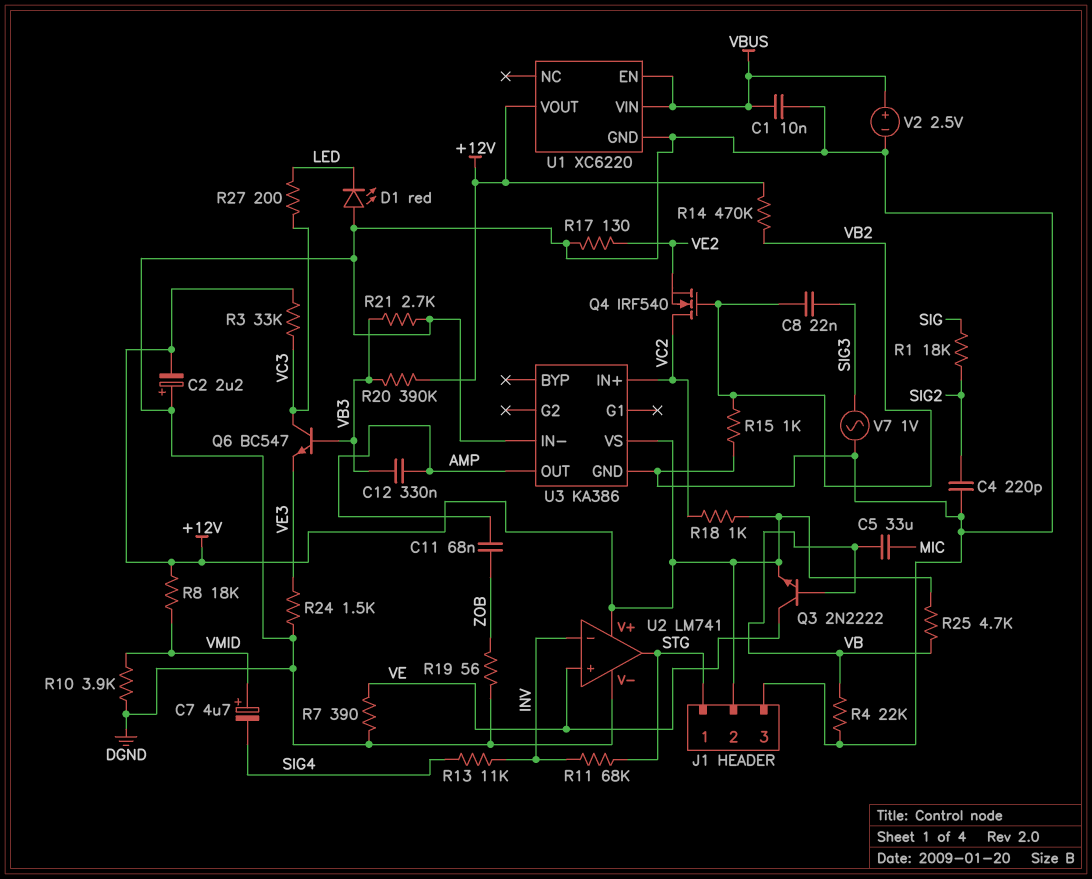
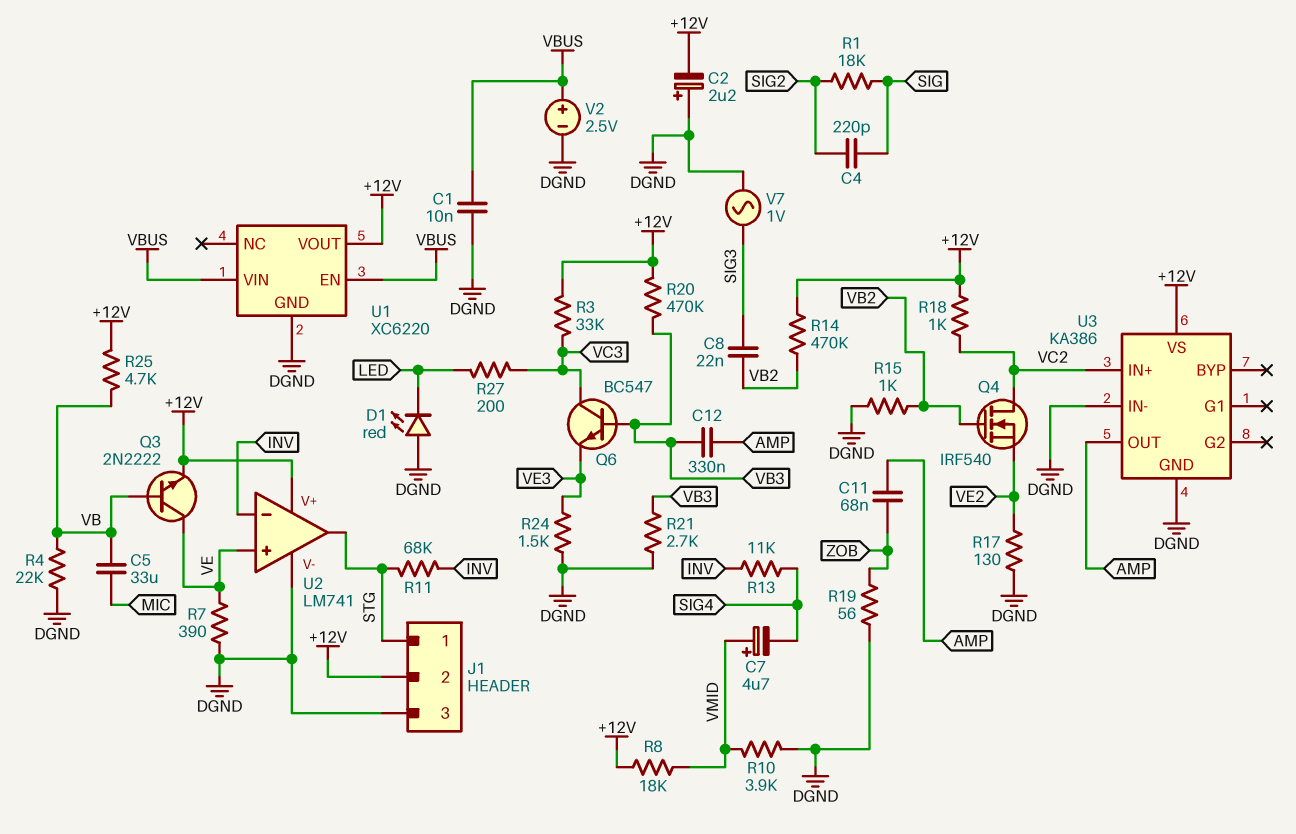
C4: 220pF (DGND, SIG2) -> 220pF (SIG, SIG2)
R20: 390k (+12V, VB3) -> 470k (+12V, VB3)

